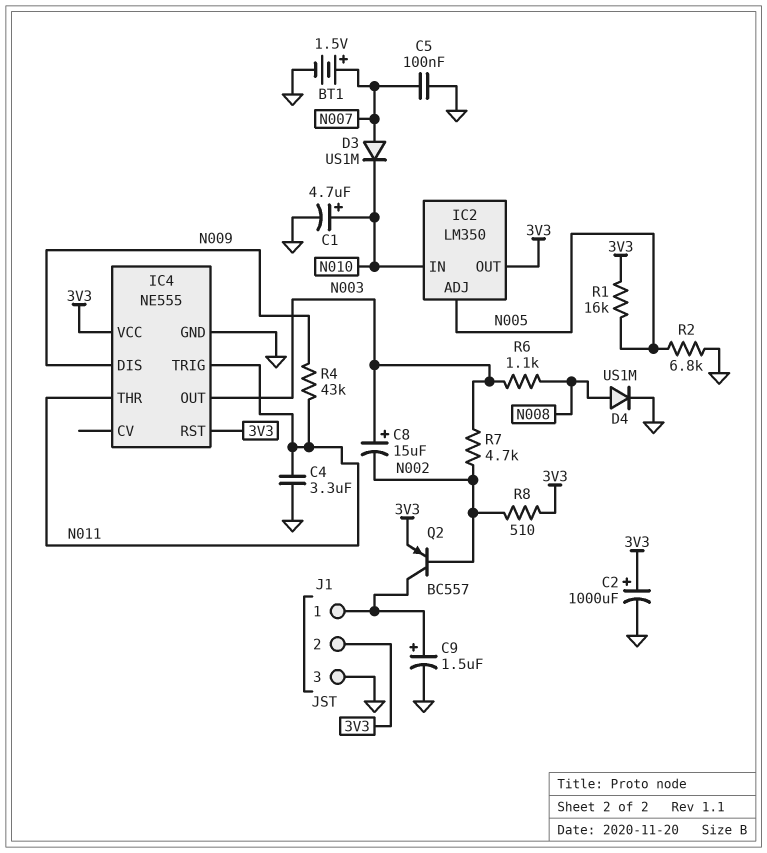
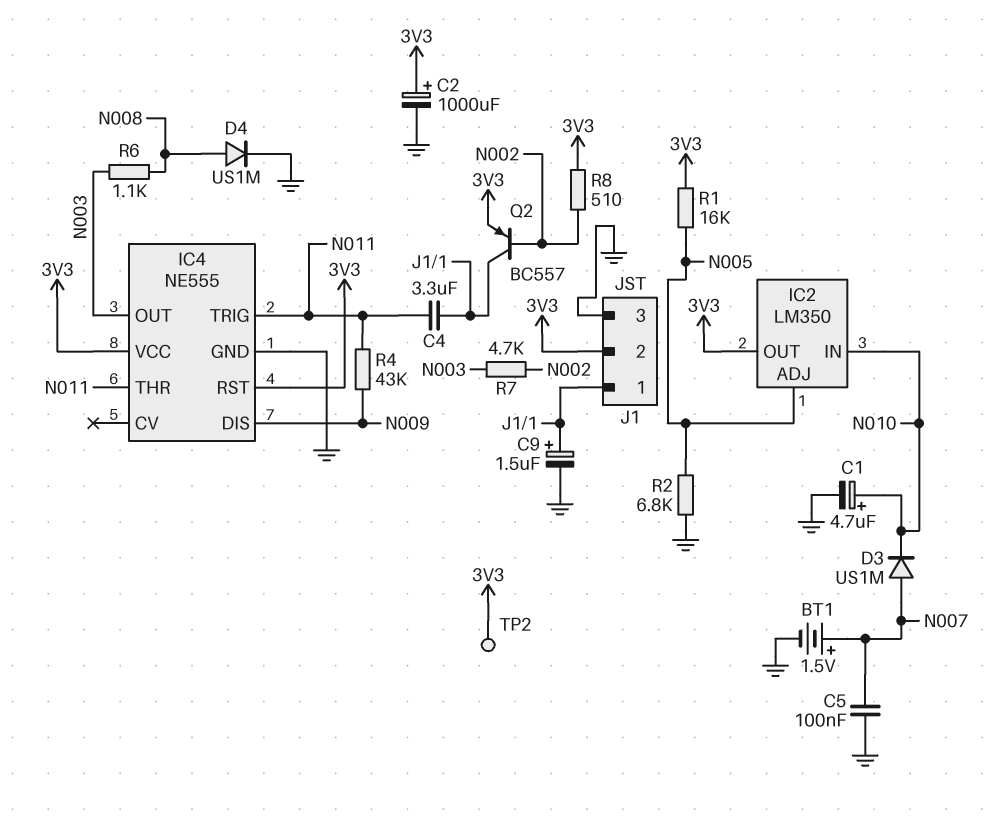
C4: 3.3uF (GND, N011) -> 3.3uF (J1/1, N011)
C8: 15uF (plus N003, minus N002) -> none
TP2: none -> test point (3V3)

